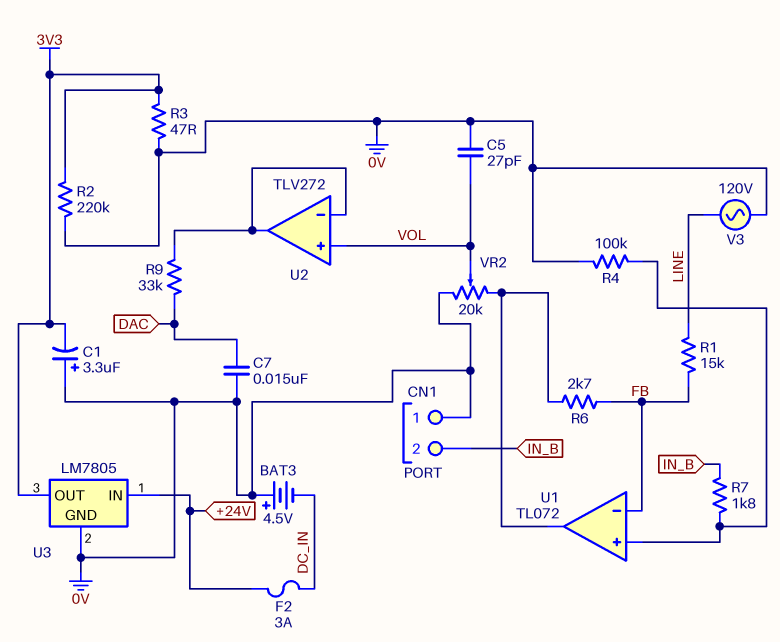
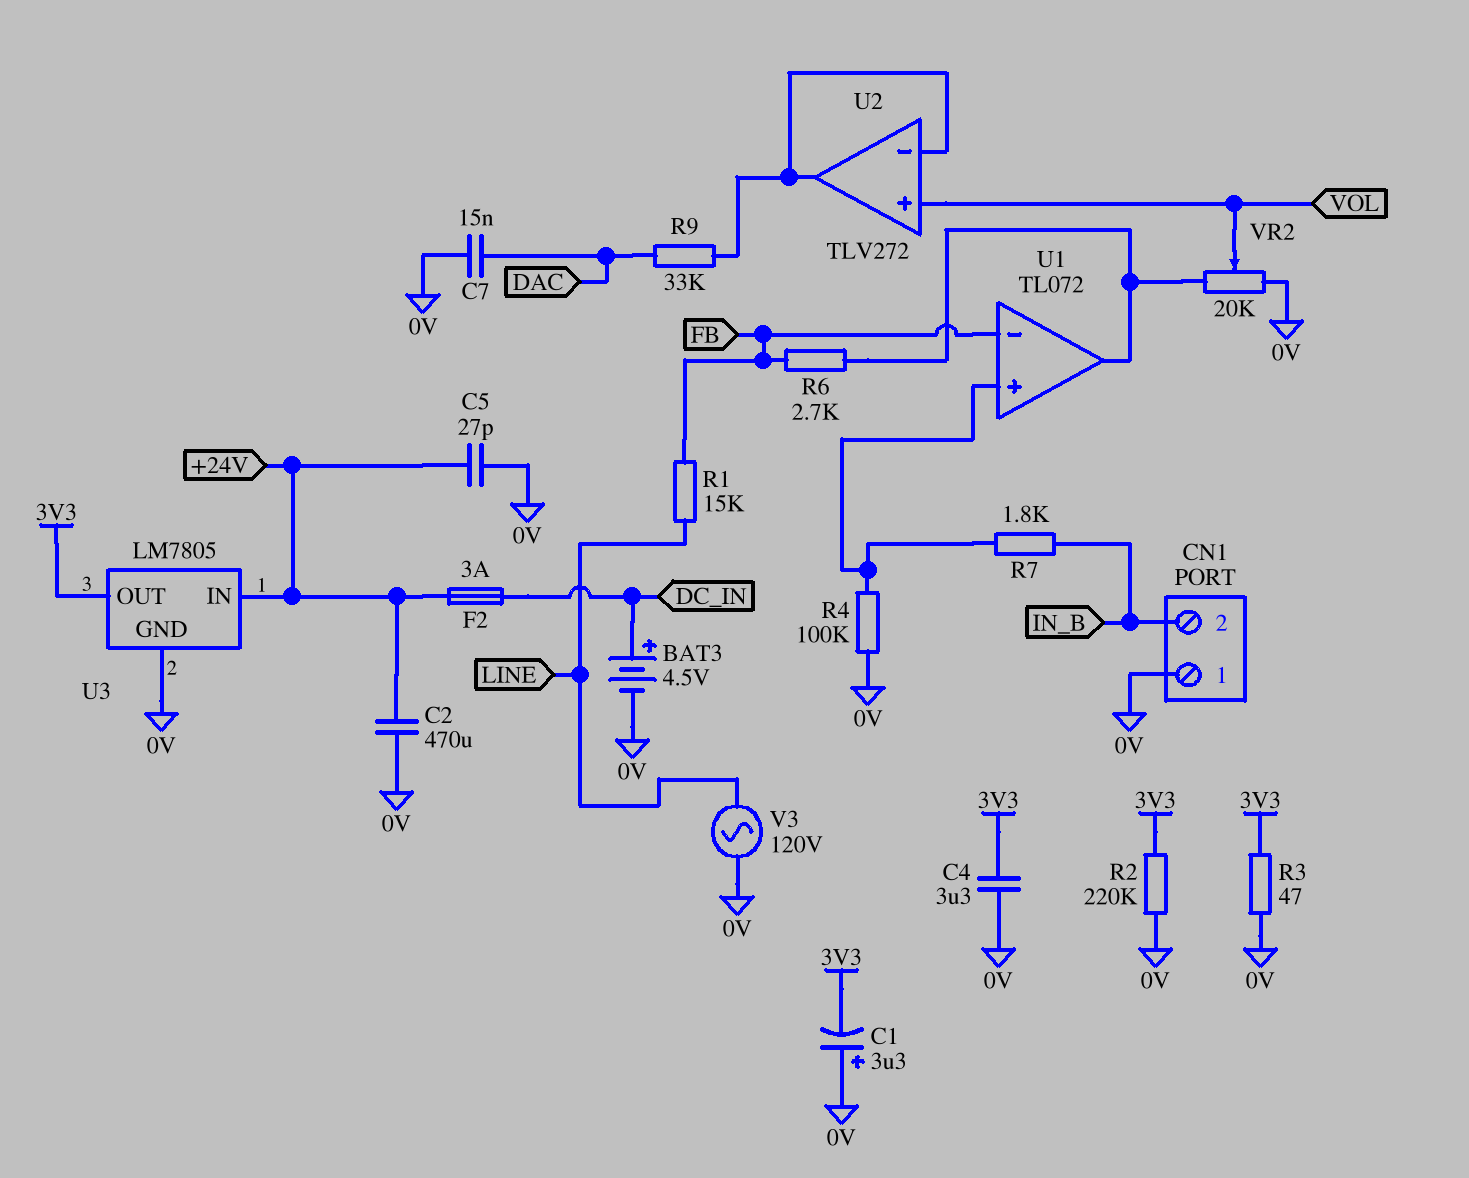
BAT3: 4.5V (plus 0V, minus DC_IN) -> 4.5V (plus DC_IN, minus 0V)
C2: none -> 470uF (+24V, 0V)
C4: none -> 3.3uF (0V, 3V3)
C5: 27pF (0V, VOL) -> 27pF (+24V, 0V)

